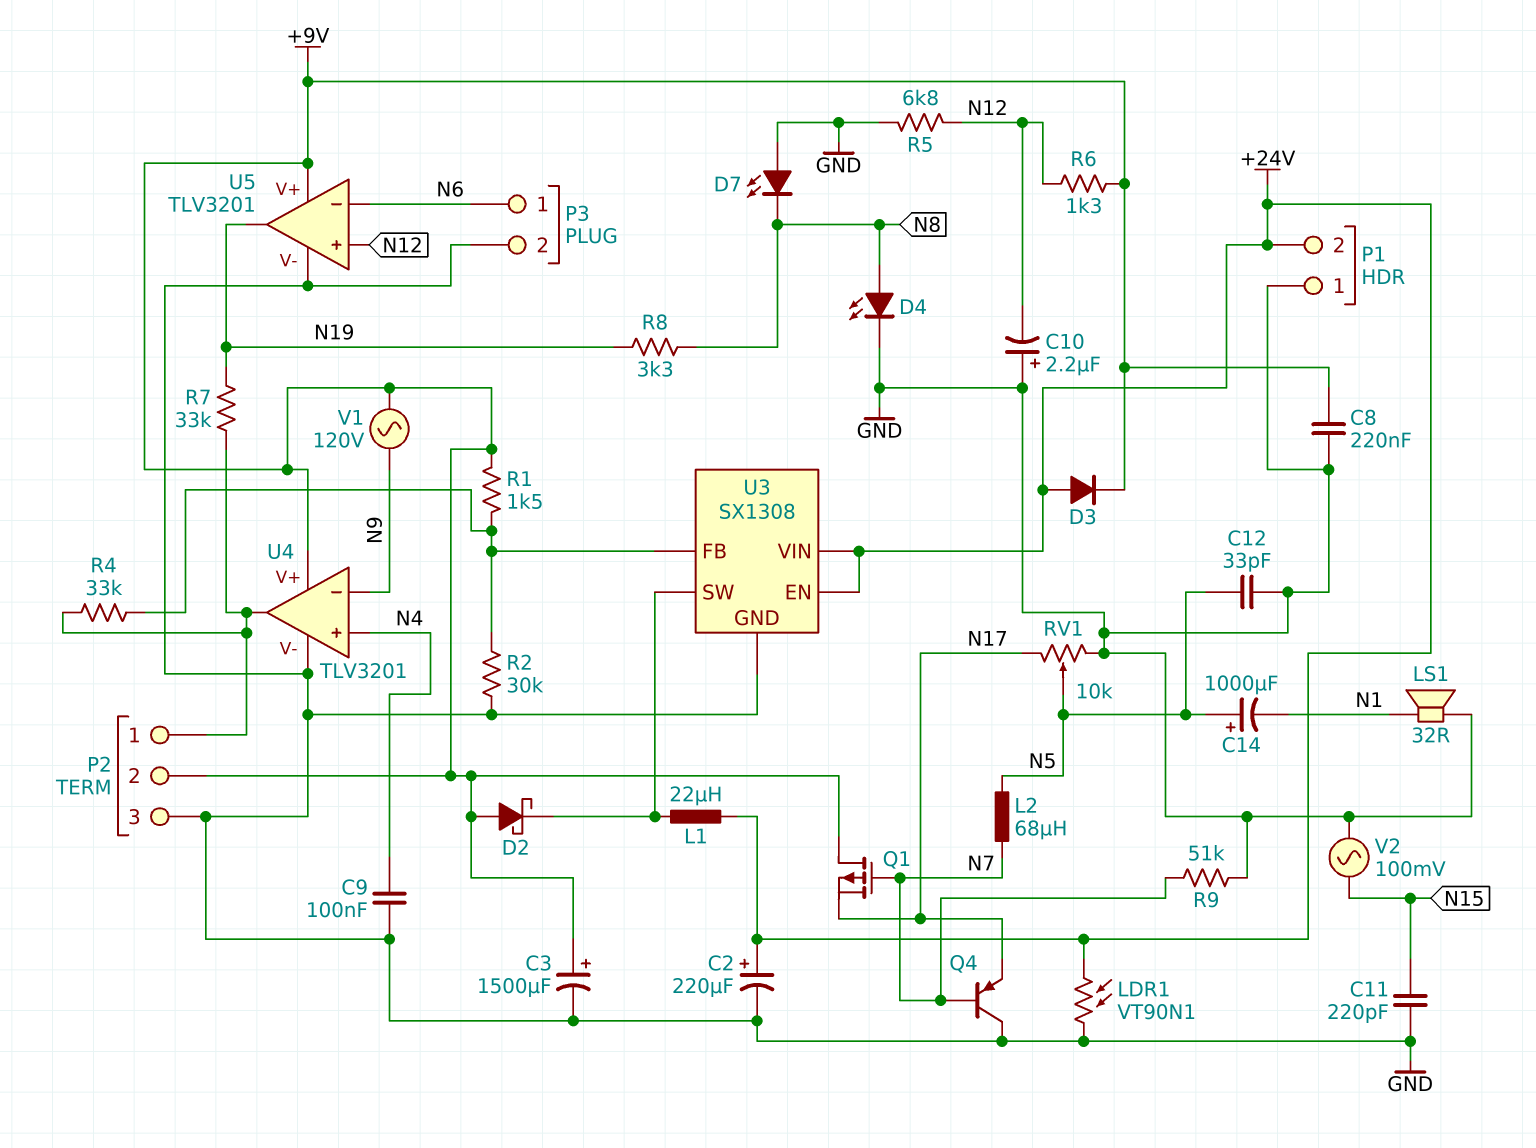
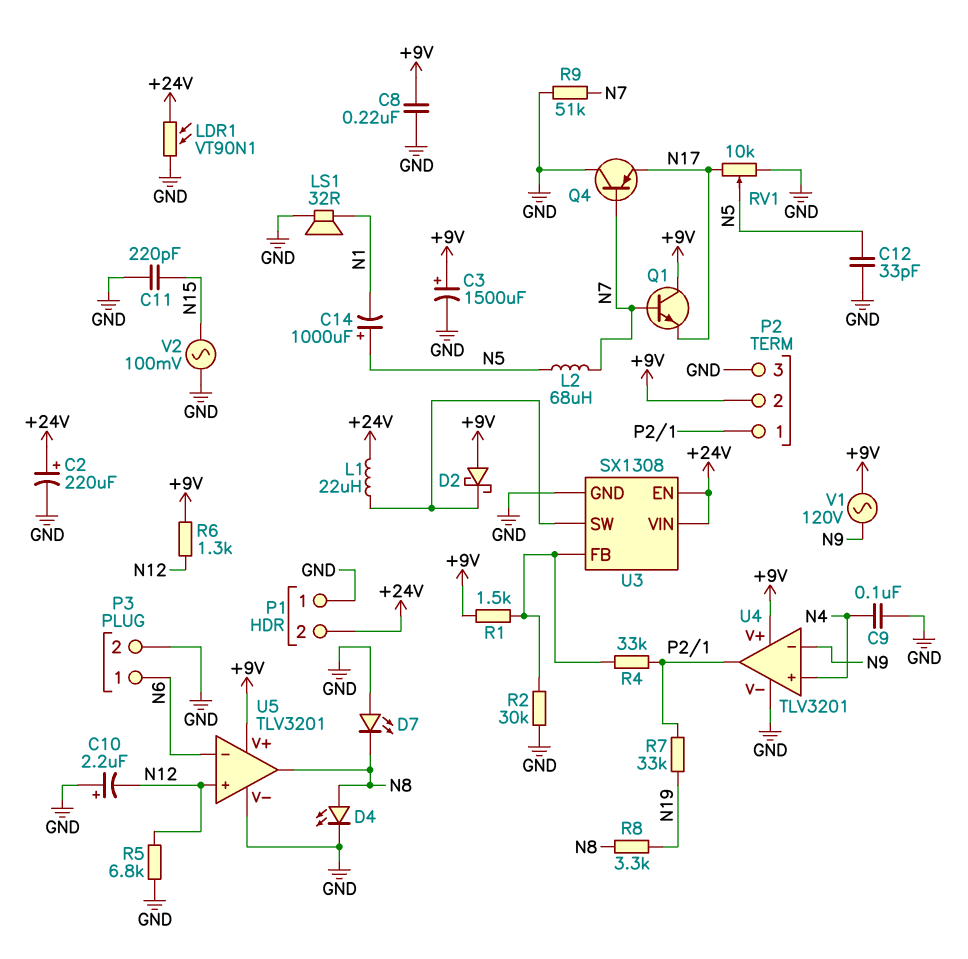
D3: diode (A +24V, K +9V) -> none
Q1: PMOS (G N7, D +9V, S N17) -> NPN (B N7, C +9V, E N17)
U5 pin out: N19 -> N8

